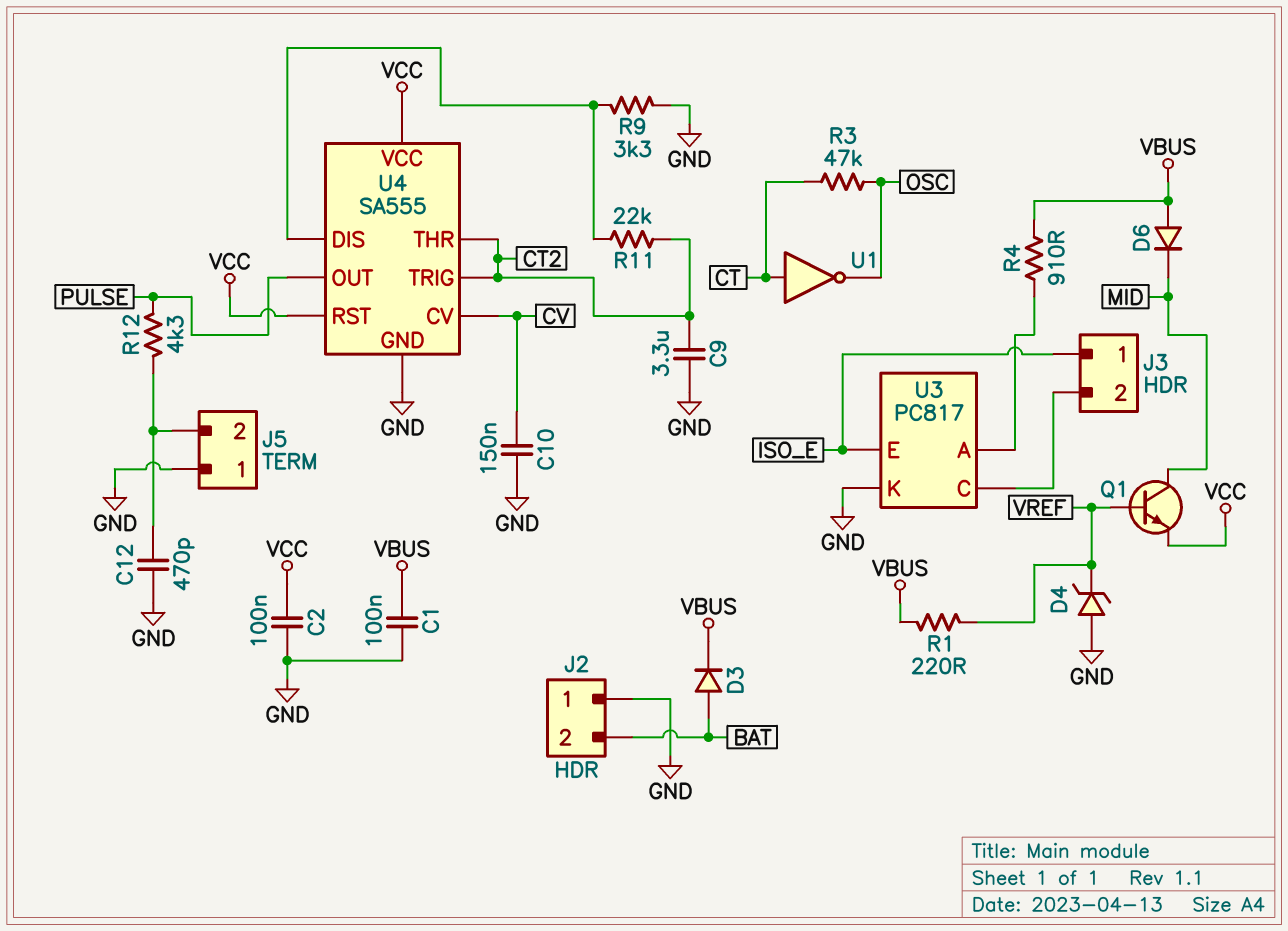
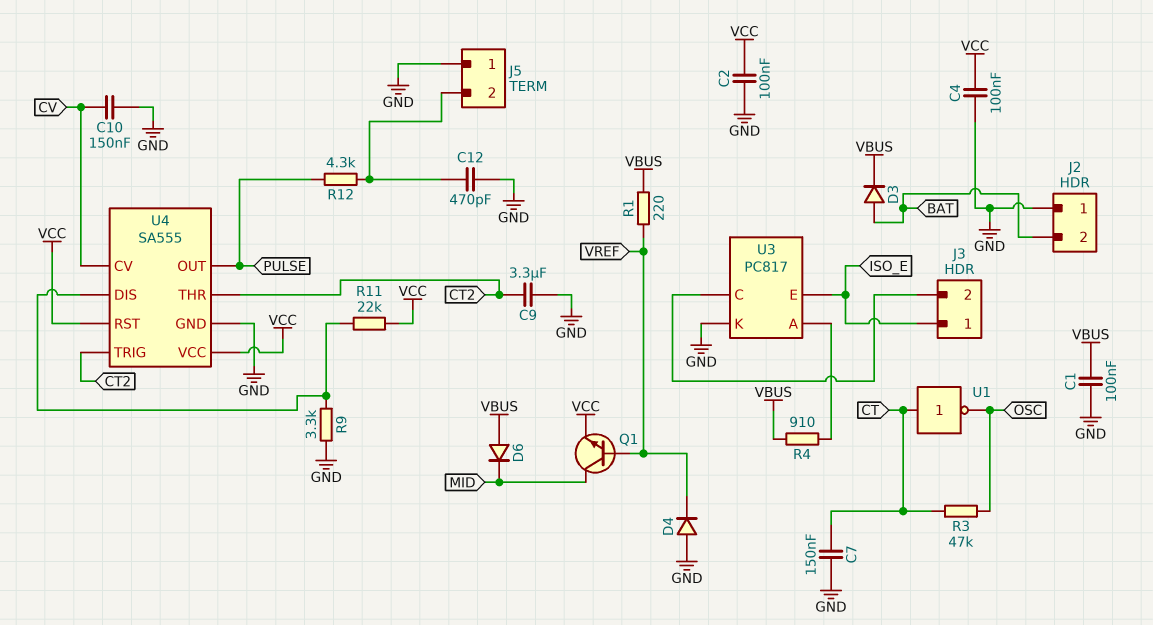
C4: none -> 100nF (GND, VCC)
C7: none -> 150nF (CT, GND)
D4: zener (A GND, K VREF) -> diode (A GND, K VREF)
R11: 22k (CT2, U4/DIS) -> 22k (U4/DIS, VCC)

